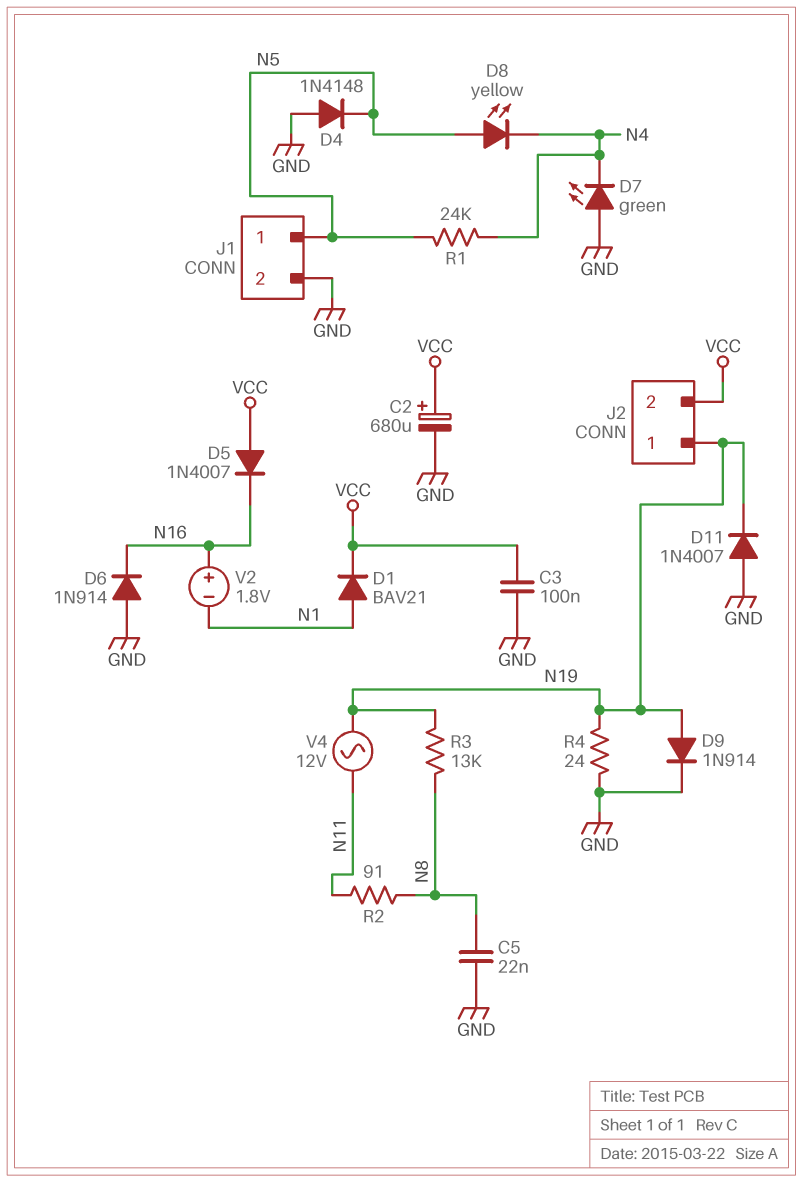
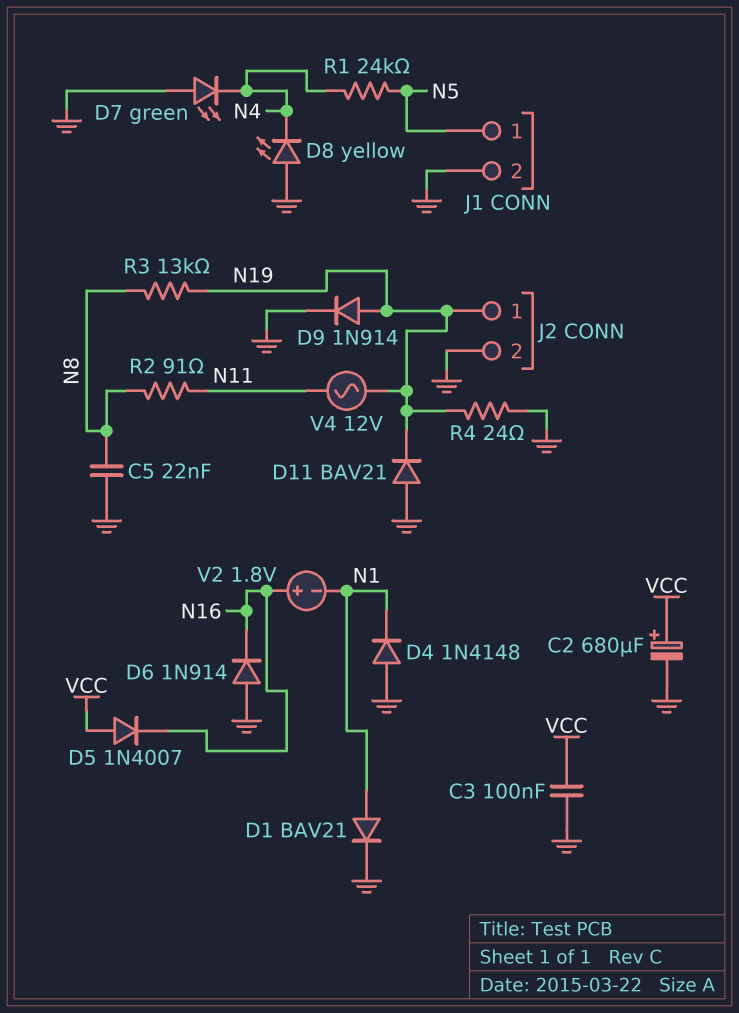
D1: diode BAV21 (A N1, K VCC) -> diode BAV21 (A N1, K GND)
D4: diode 1N4148 (A GND, K N5) -> diode 1N4148 (A GND, K N1)
D8: LED yellow (A N5, K N4) -> LED yellow (A GND, K N4)
D11: diode 1N4007 (A GND, K N19) -> diode BAV21 (A GND, K N19)
J2 pin 2: VCC -> GND

